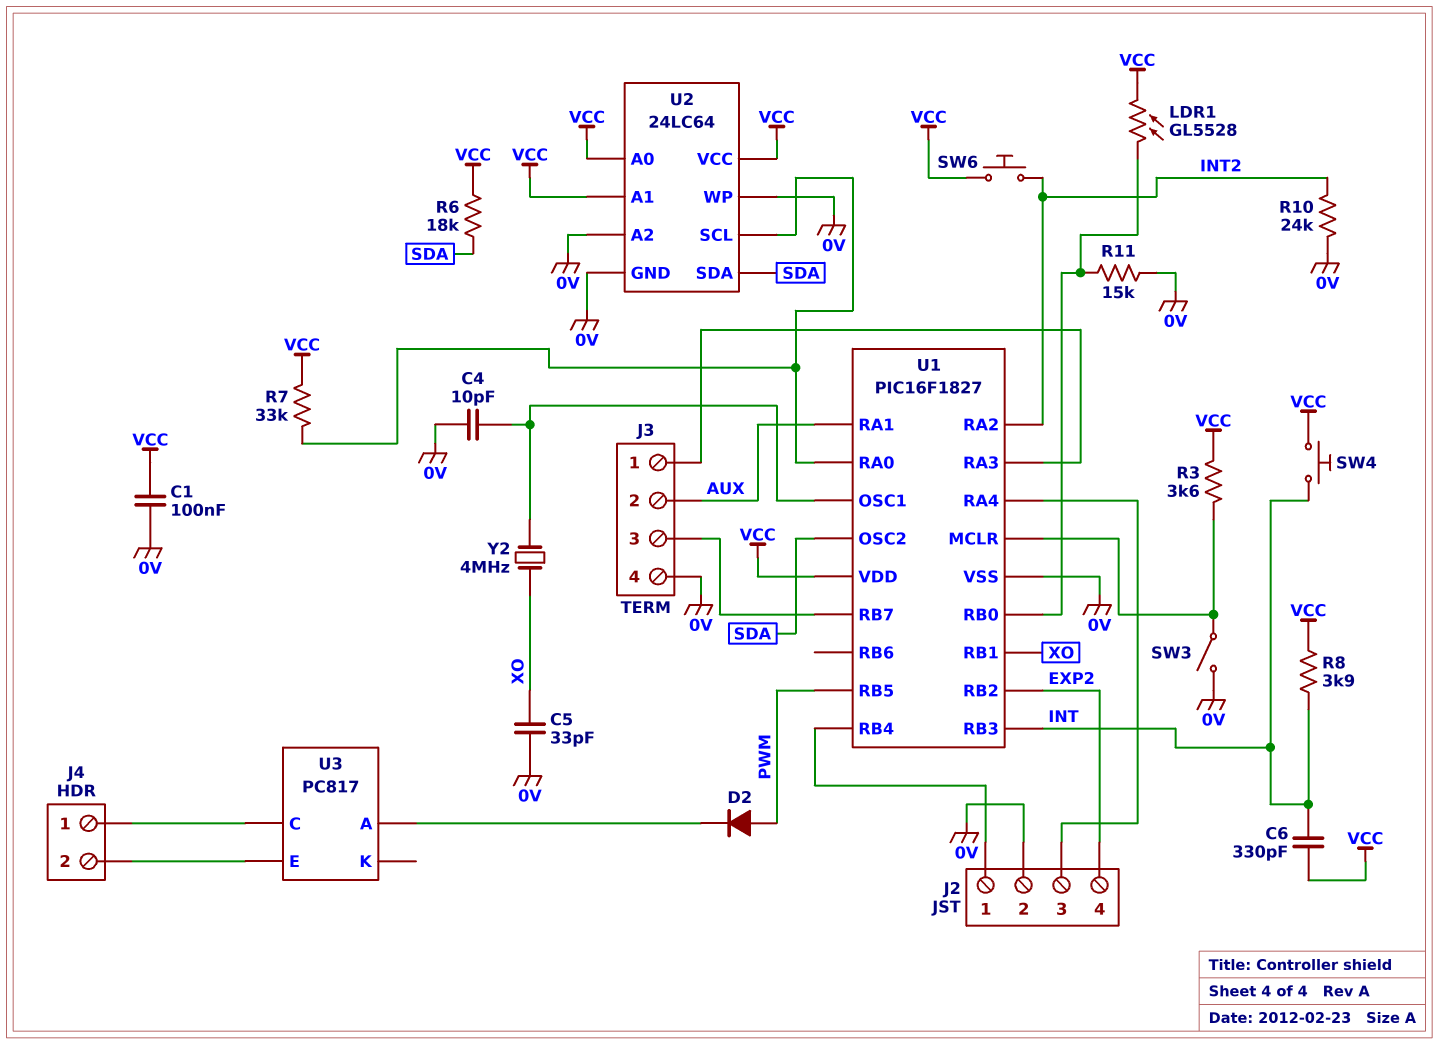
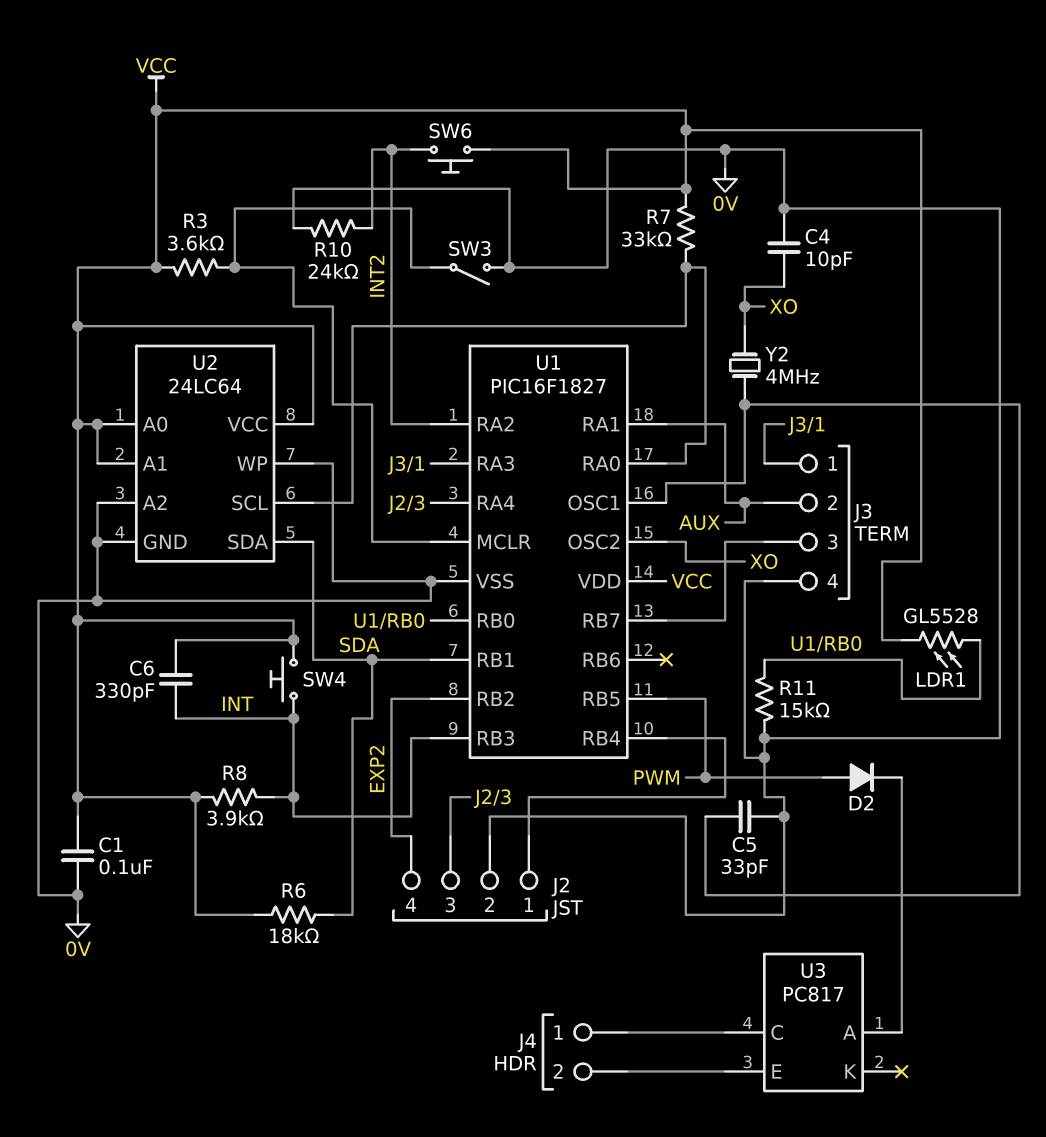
C4: 10pF (0V, U1/OSC1) -> 10pF (0V, XO)
C5: 33pF (0V, XO) -> 33pF (0V, U1/OSC1)
U1 pin OSC2: SDA -> XO
U1 pin RB1: XO -> SDA

